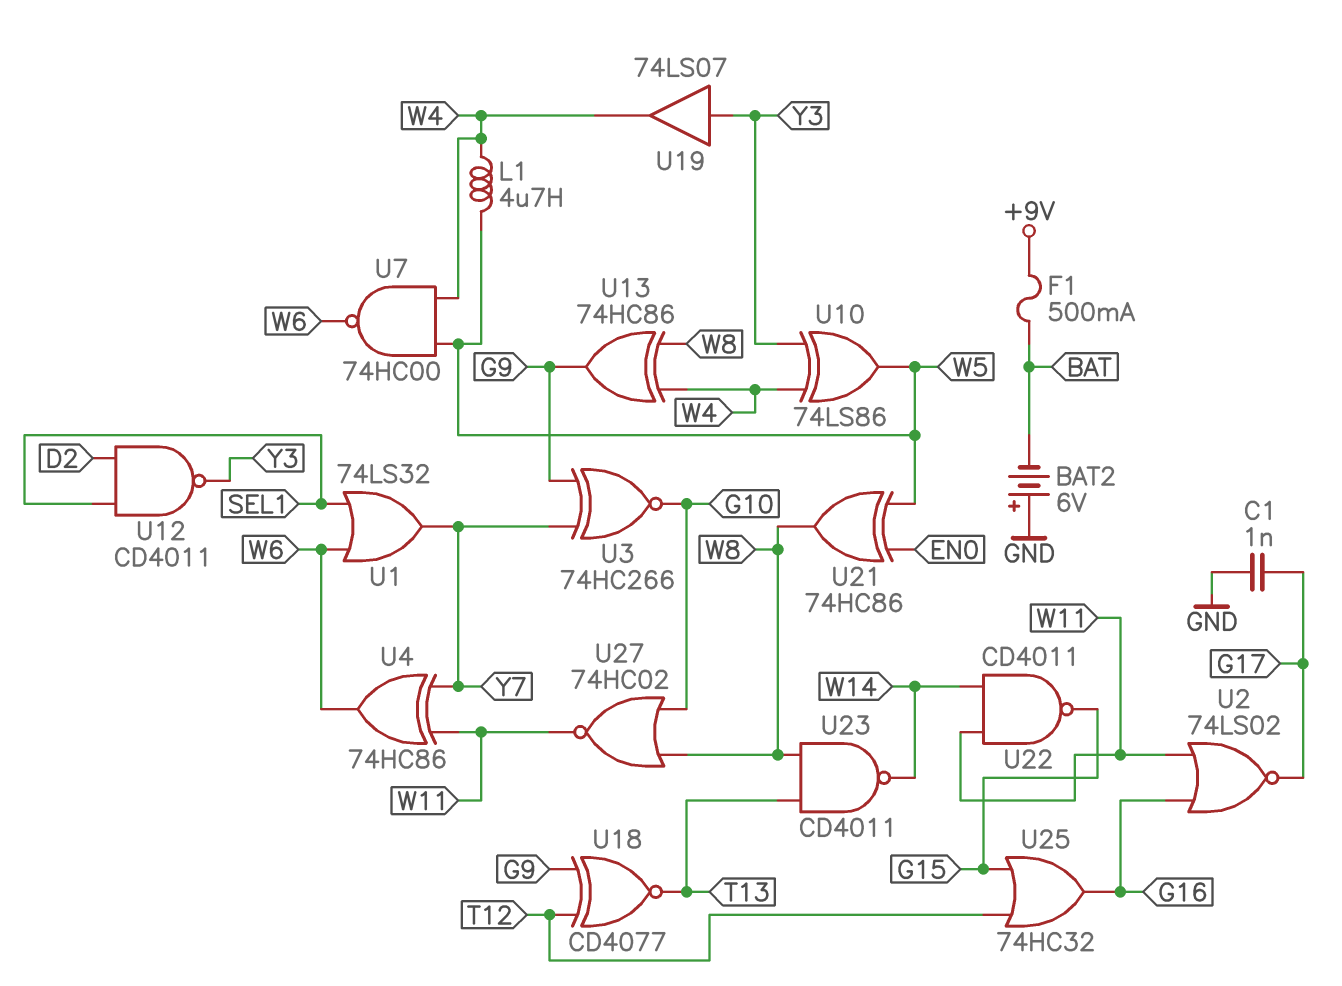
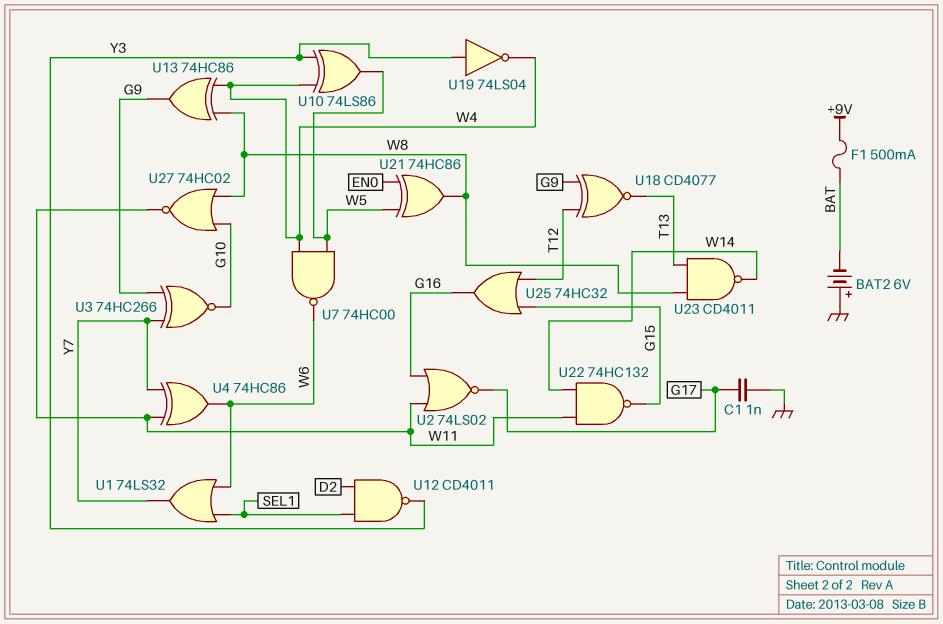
L1: 4.7uH (W4, W5) -> none
U19: buffer 74LS07 (in Y3, out W4) -> NOT 74LS04 (in Y3, out W4)
U22: NAND CD4011 (in W11, in W14, out G15) -> NAND 74HC132 (in W11, in W14, out G15)

